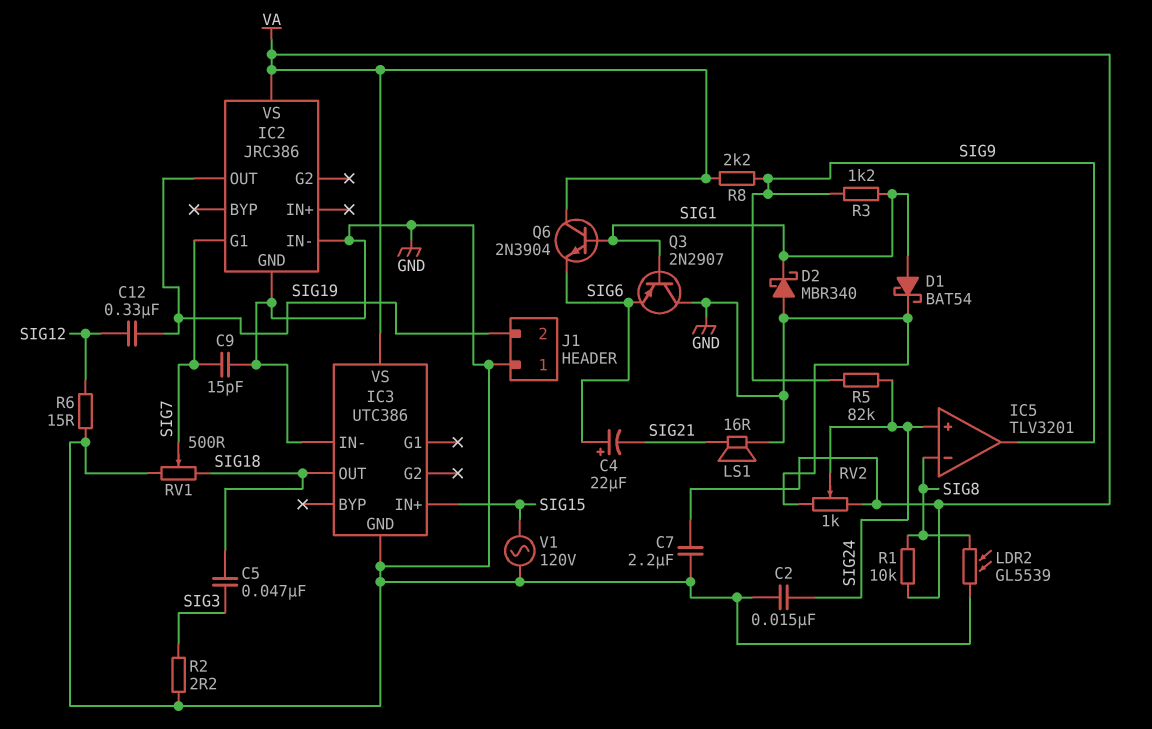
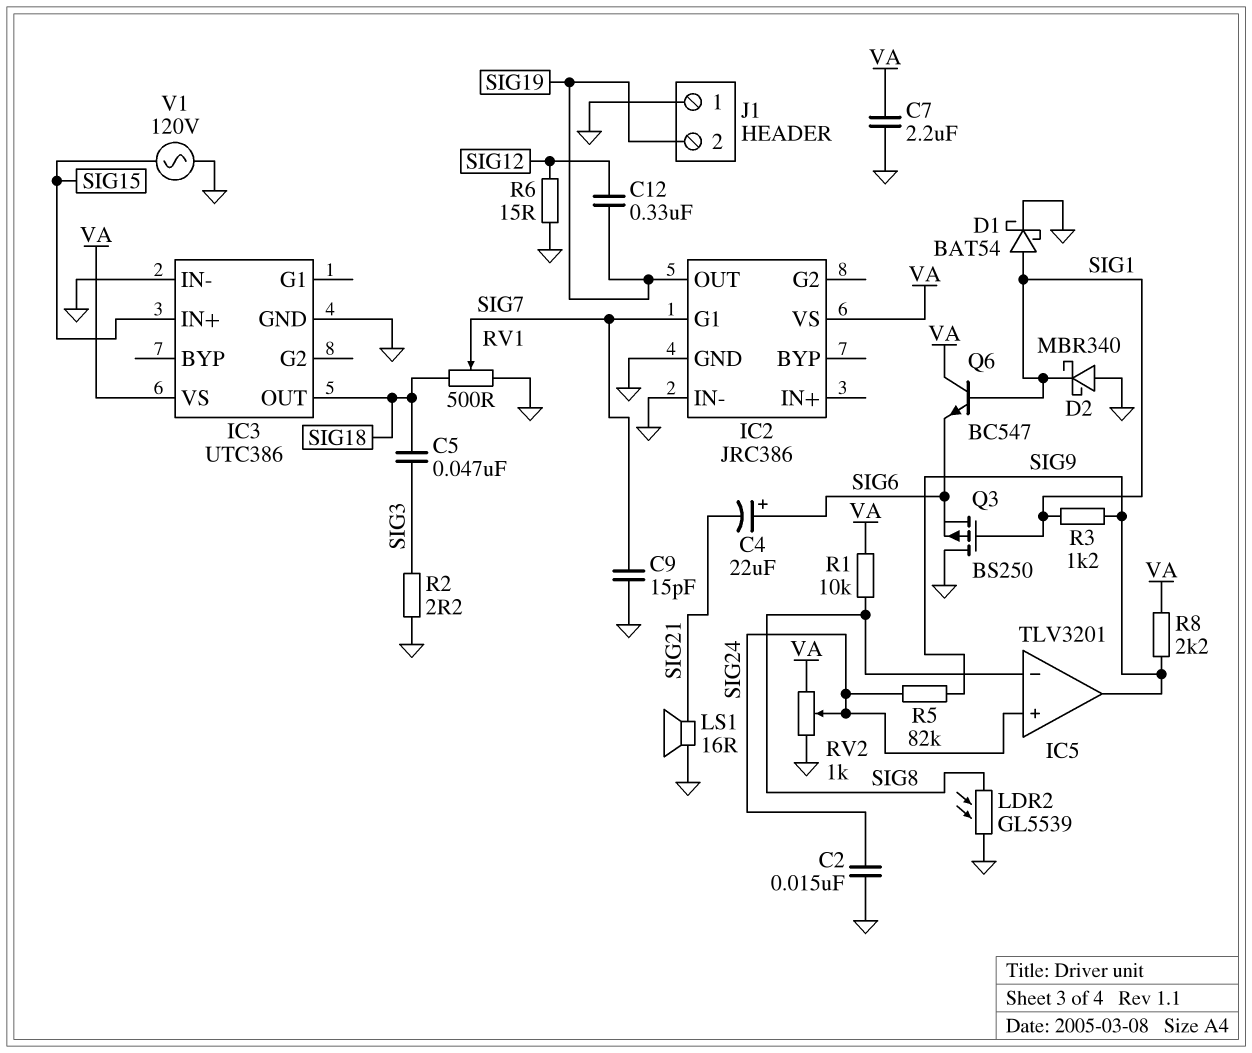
Q3: PNP 2N2907 (B SIG1, C GND, E SIG6) -> PMOS BS250 (G SIG1, D GND, S SIG6)
Q6: NPN 2N3904 (B SIG1, C VA, E SIG6) -> NPN BC547 (B SIG1, C VA, E SIG6)

